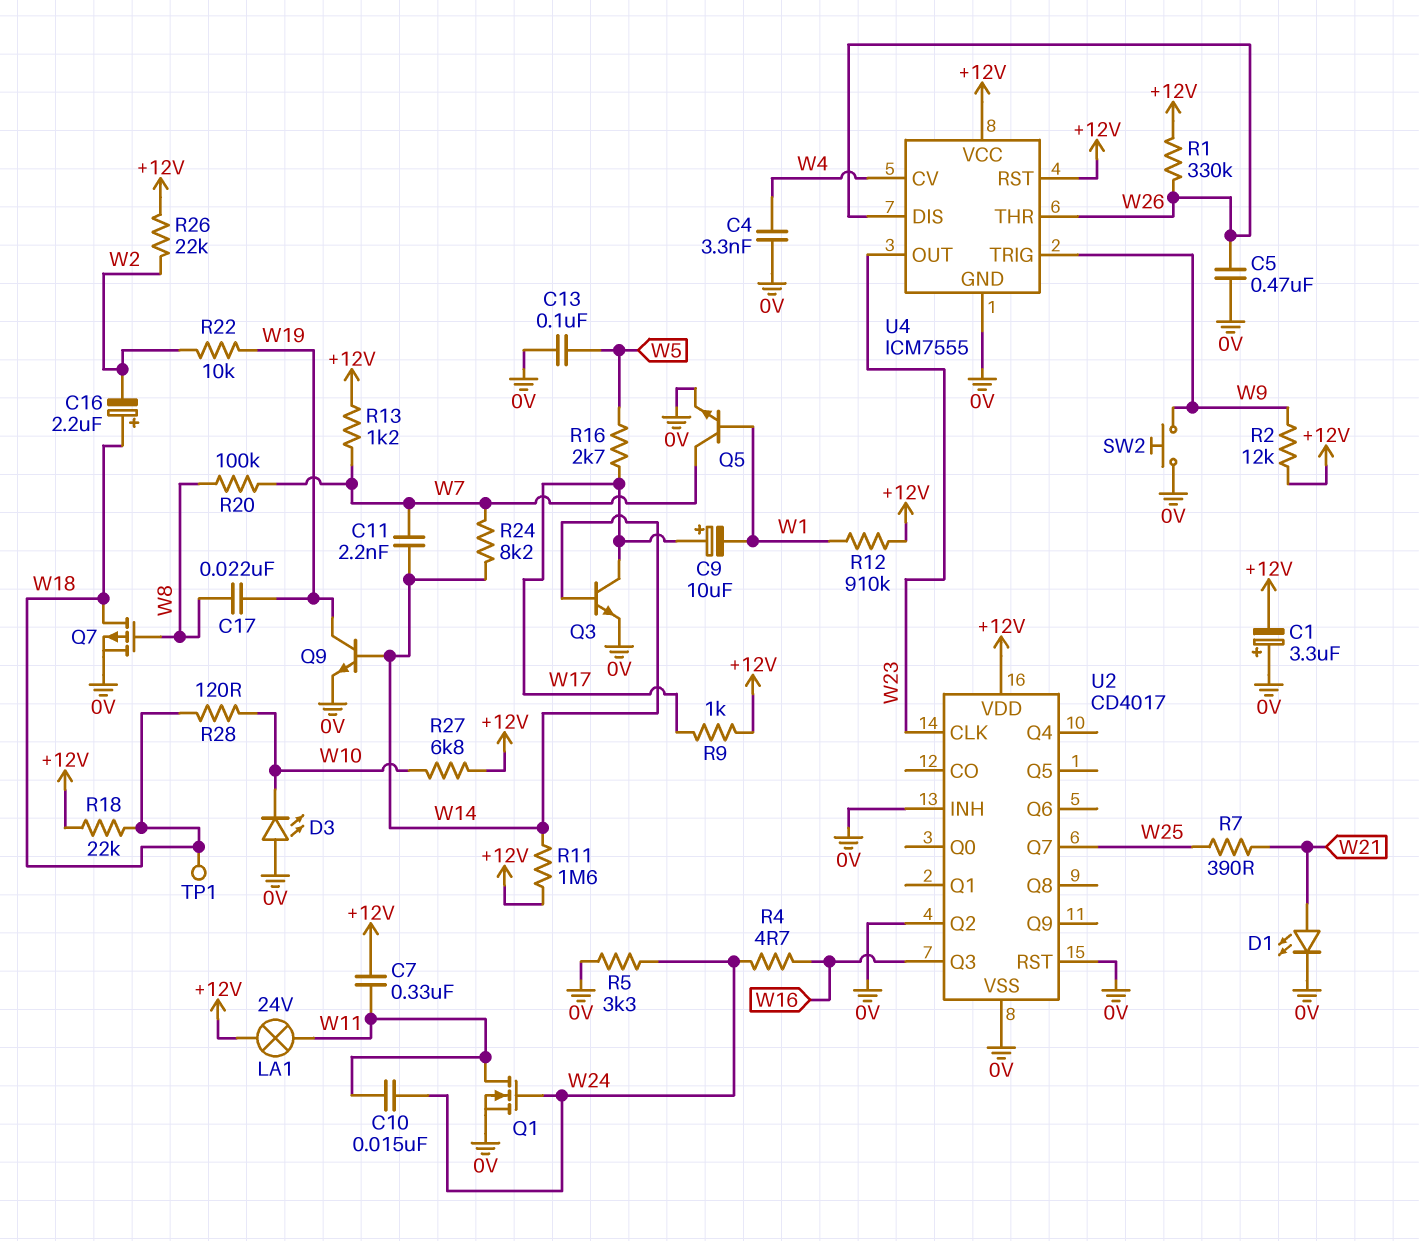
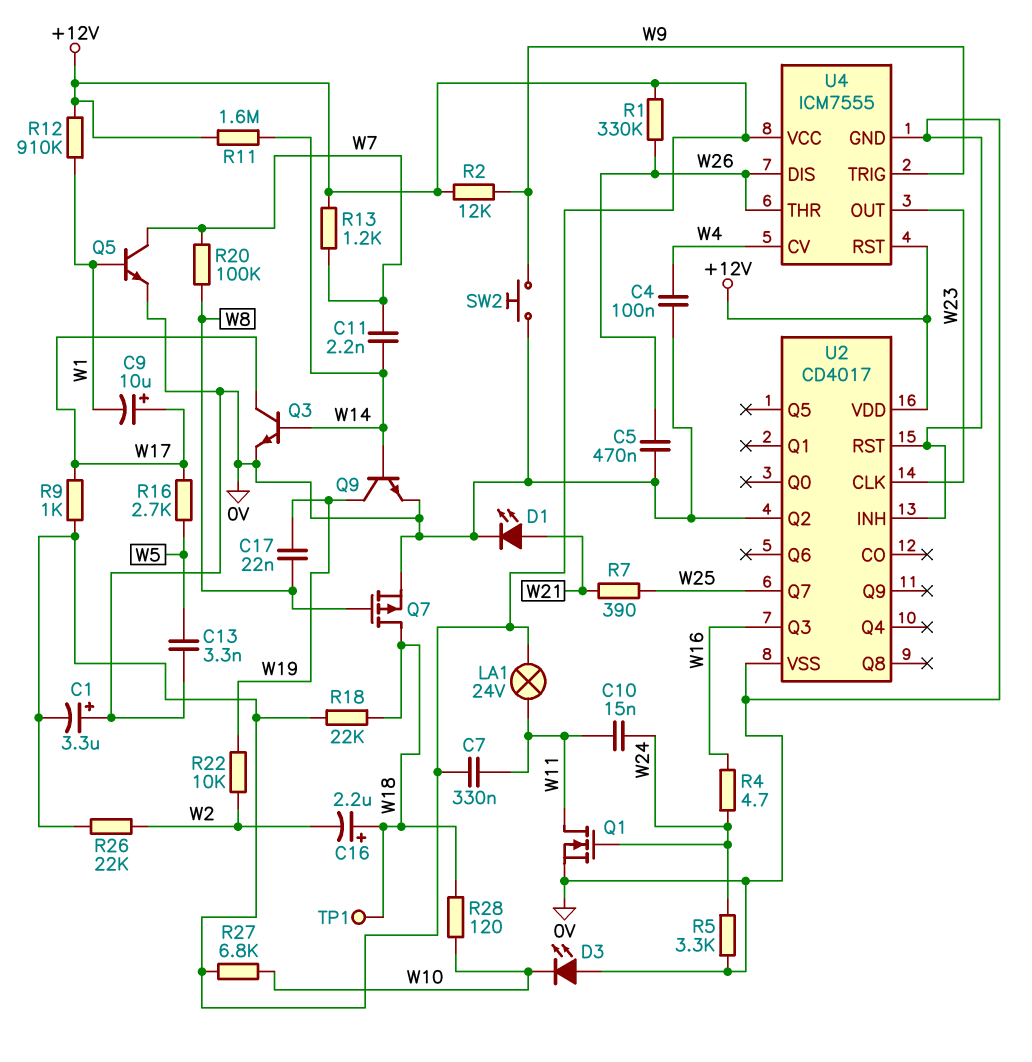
C4: 3.3nF (0V, W4) -> 100nF (0V, W4)
C13: 100nF (0V, W5) -> 3.3nF (0V, W5)
R24: 8.2k (W7, W14) -> none

